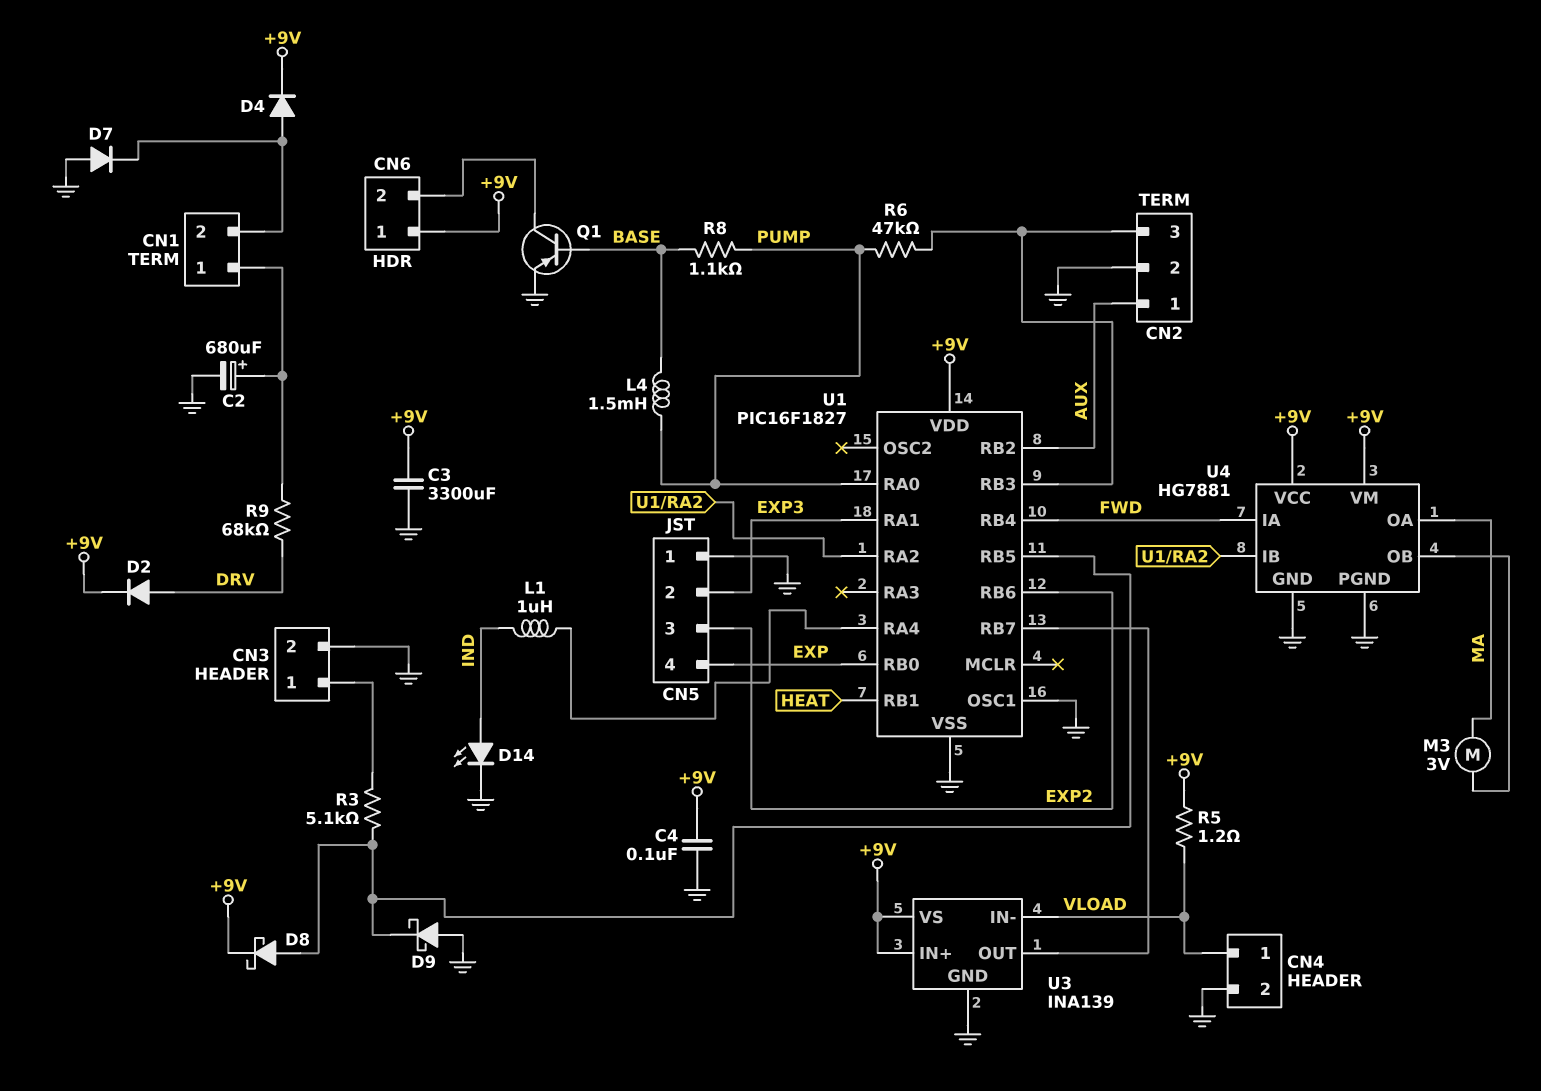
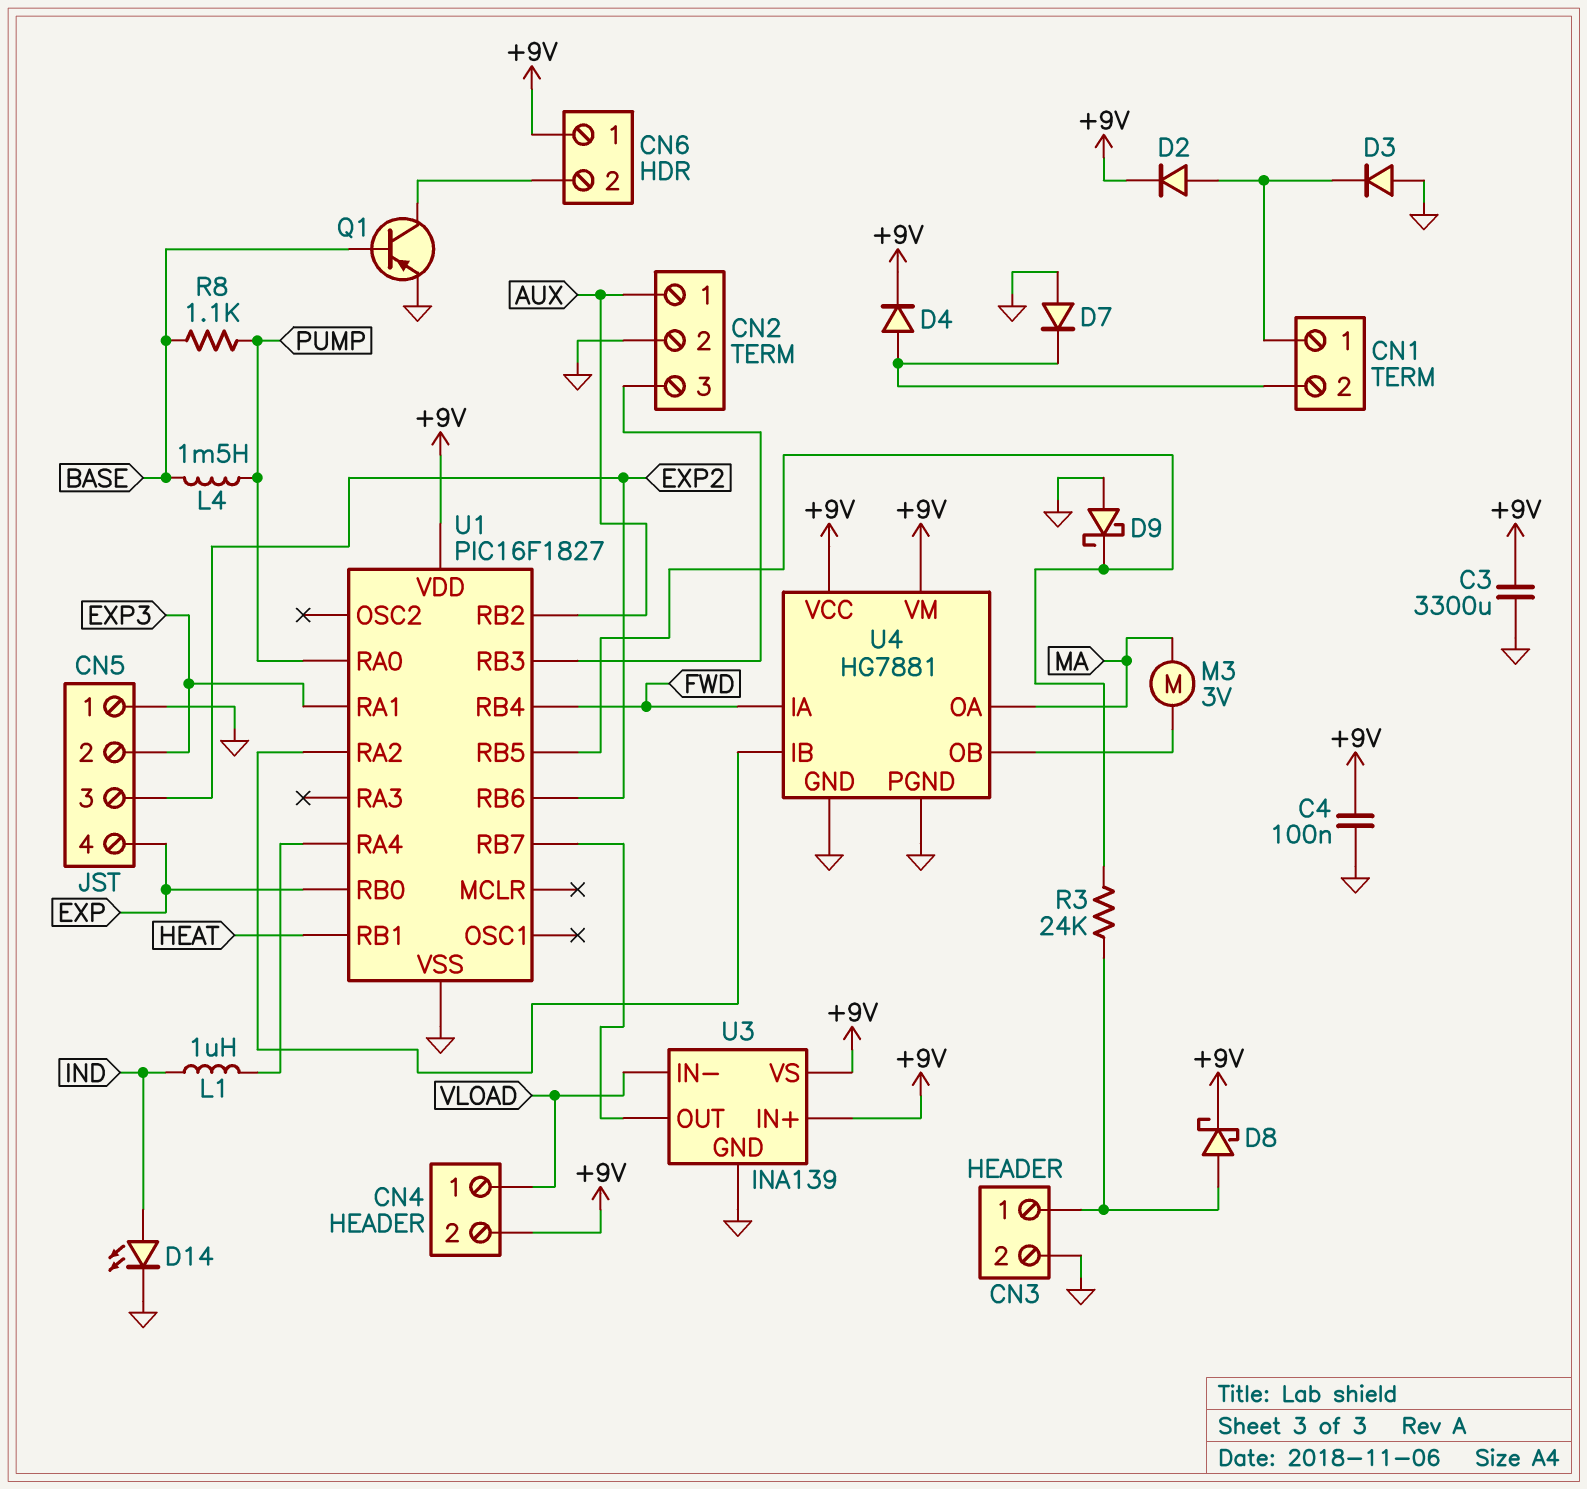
C2: 680uF (plus CN1/1, minus GND) -> none
CN4 pin 2: GND -> +9V
D2: diode (A DRV, K +9V) -> diode (A CN1/1, K +9V)
D3: none -> diode (A GND, K CN1/1)
D8: schottky (A U1/RB5, K +9V) -> schottky (A CN3/1, K +9V)
R3: 5.1k (CN3/1, U1/RB5) -> 24k (CN3/1, U1/RB5)
R5: 1.2 (+9V, VLOAD) -> none
R6: 47k (CN2/3, PUMP) -> none
R9: 68k (CN1/1, DRV) -> none
U1 pin OSC1: GND -> none

